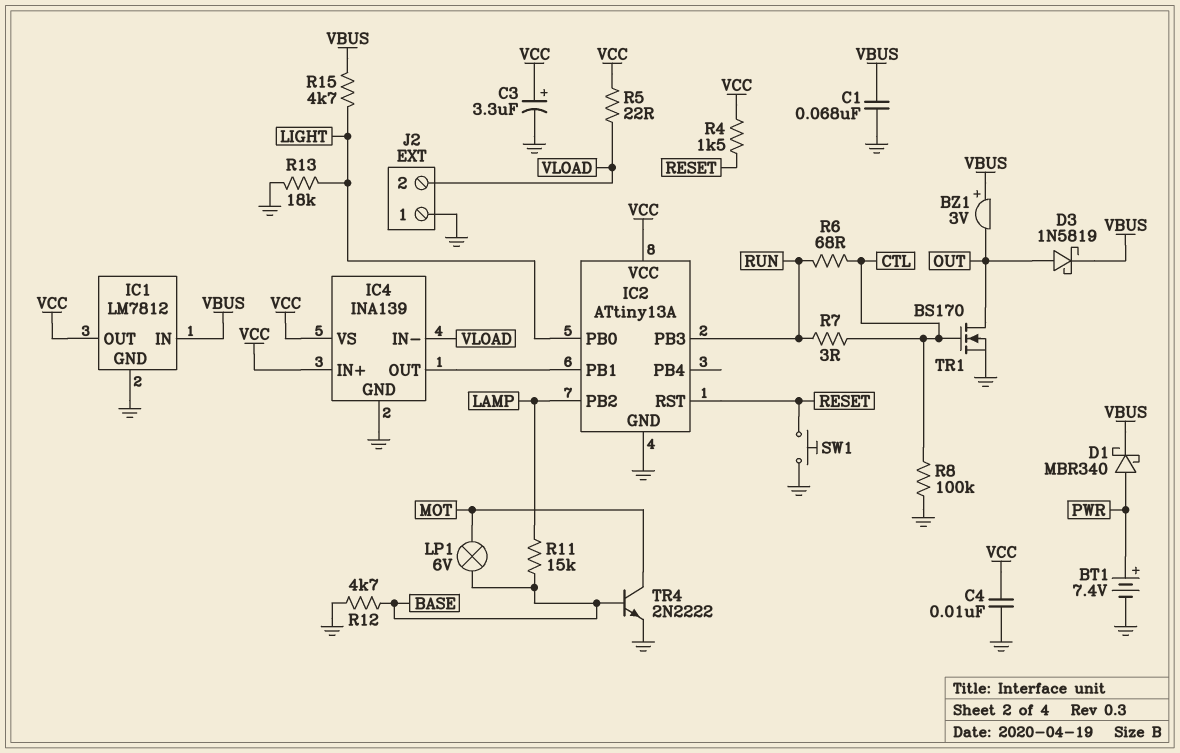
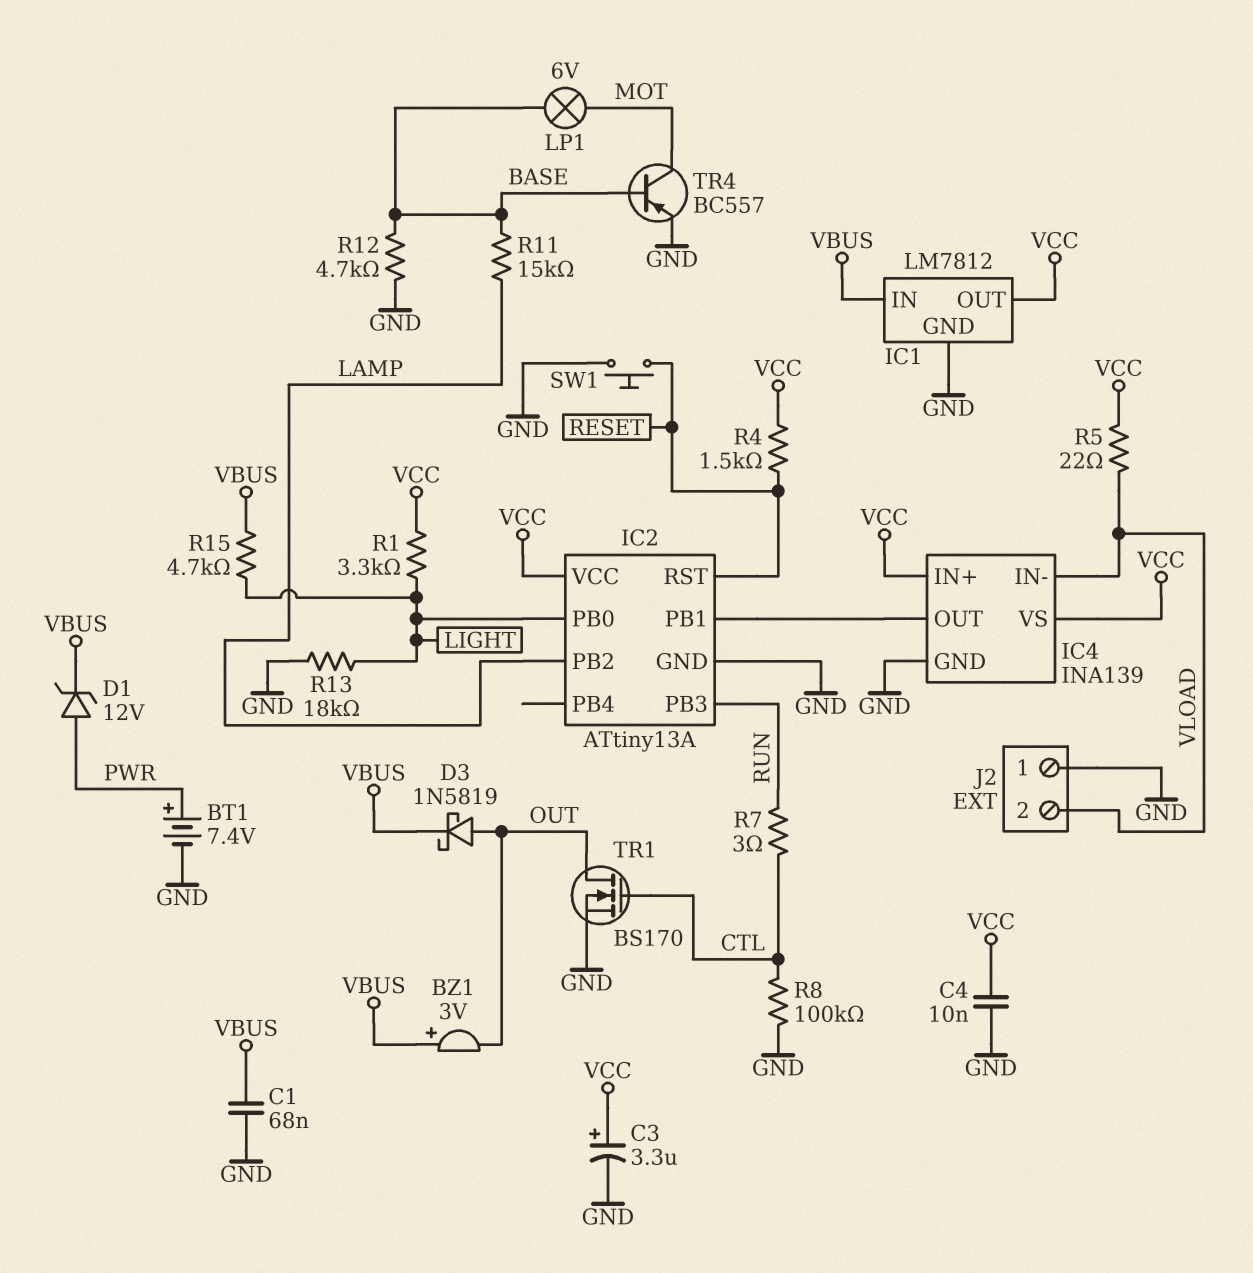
D1: schottky MBR340 (A PWR, K VBUS) -> zener 12V (A PWR, K VBUS)
R1: none -> 3.3k (LIGHT, VCC)
R6: 68 (CTL, RUN) -> none
TR4: NPN 2N2222 (B BASE, C MOT, E GND) -> PNP BC557 (B BASE, C MOT, E GND)

